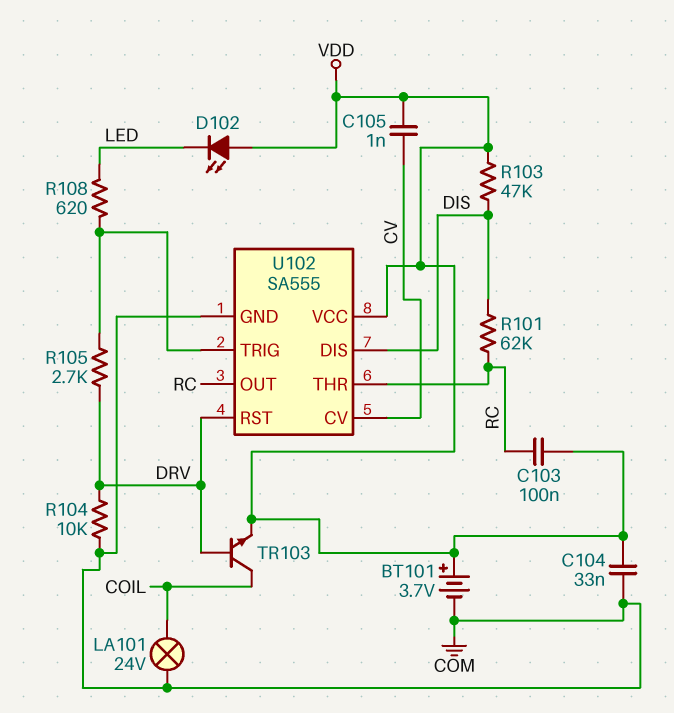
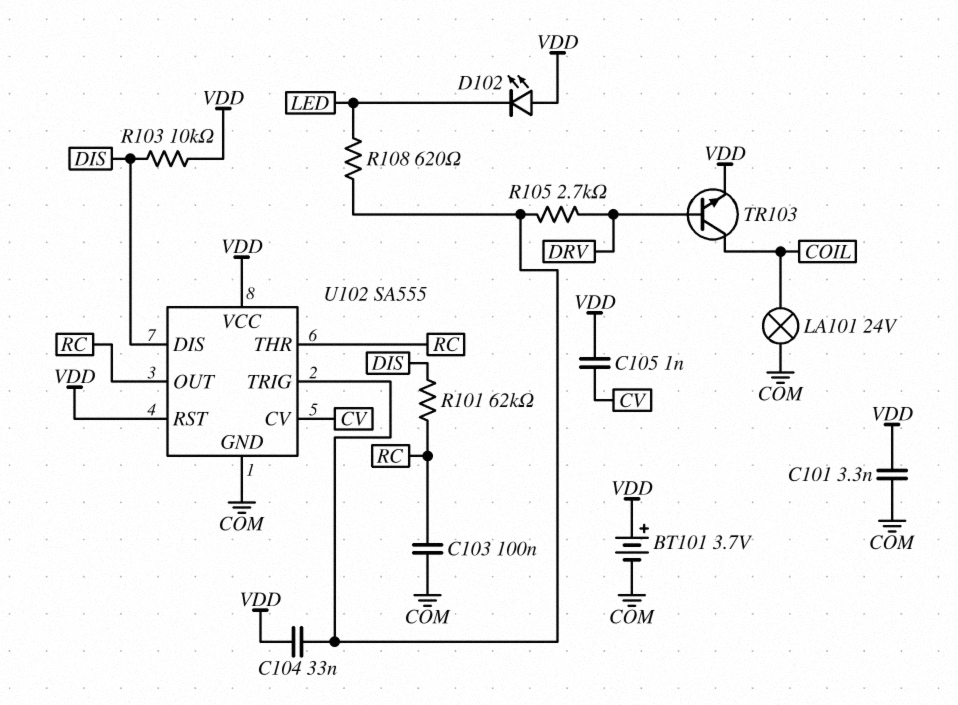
C101: none -> 3.3nF (COM, VDD)
C103: 100nF (RC, VDD) -> 100nF (COM, RC)
C104: 33nF (COM, VDD) -> 33nF (U102/TRIG, VDD)
R103: 47k (DIS, VDD) -> 10k (DIS, VDD)
R104: 10k (COM, DRV) -> none
U102 pin RST: DRV -> VDD

